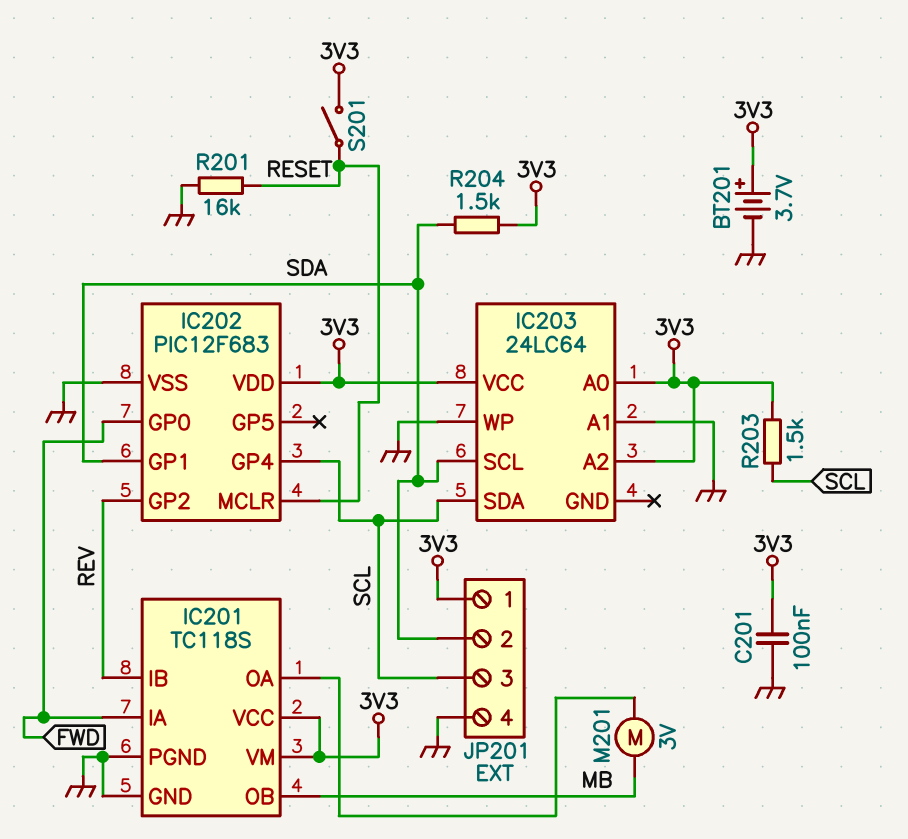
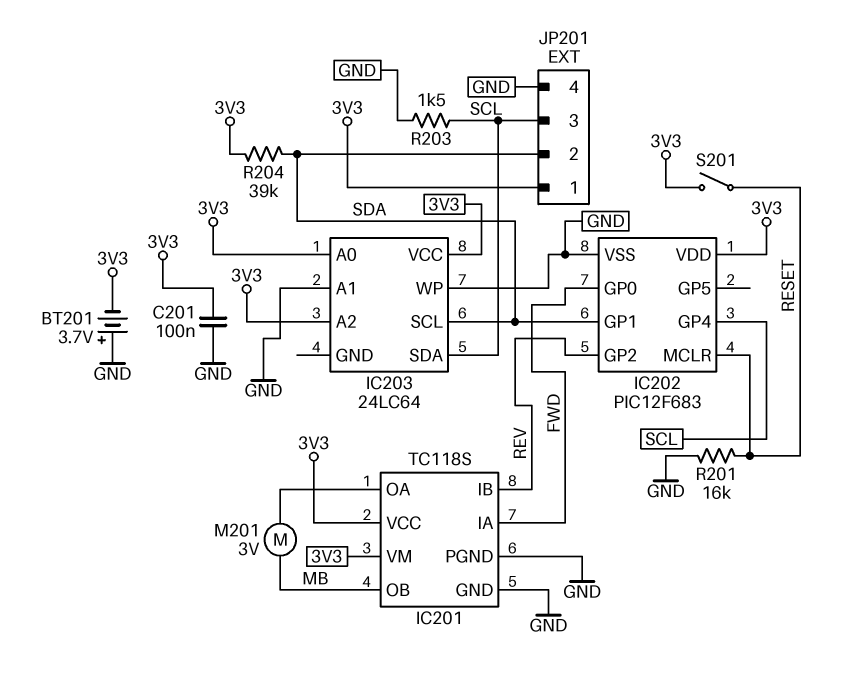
BT201: 3.7V (plus 3V3, minus GND) -> 3.7V (plus GND, minus 3V3)
R203: 1.5k (3V3, SCL) -> 1.5k (GND, SCL)
R204: 1.5k (3V3, SDA) -> 39k (3V3, SDA)

